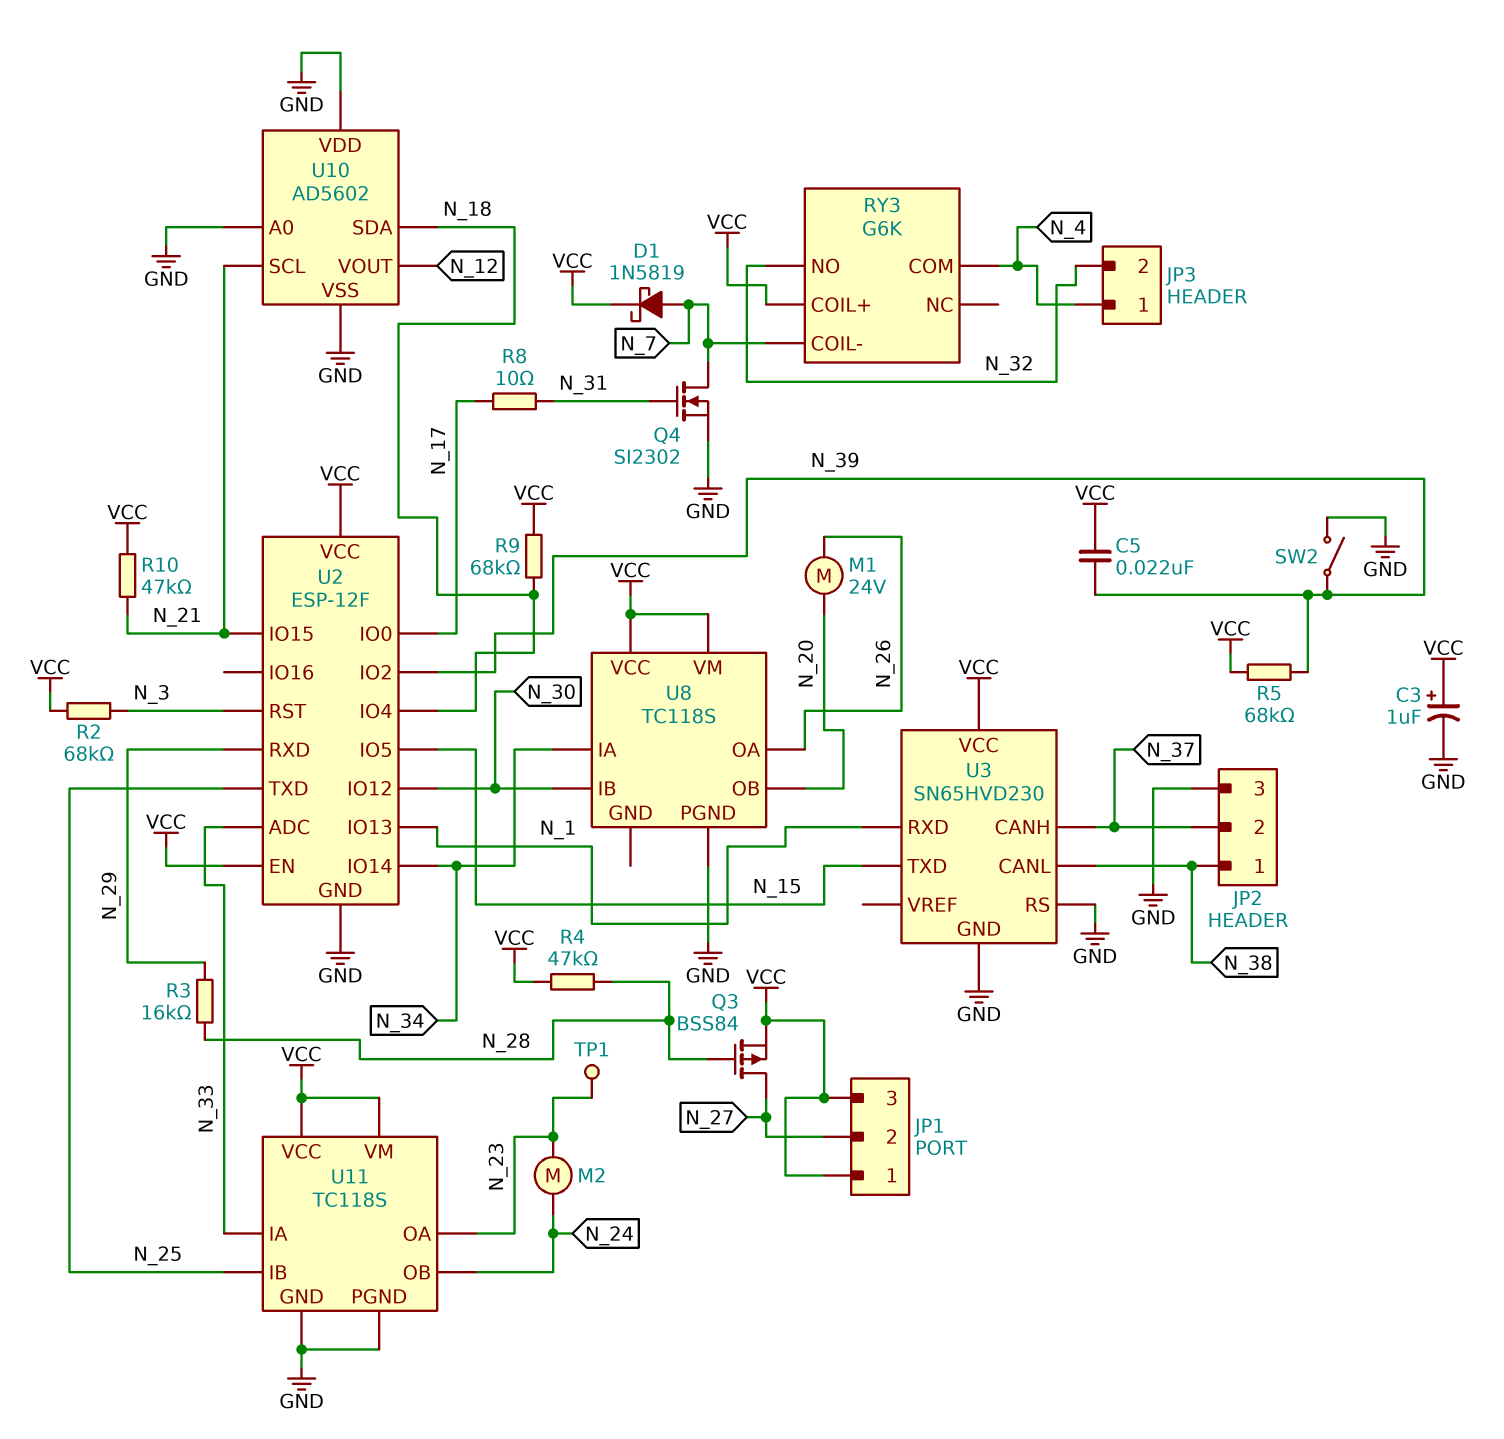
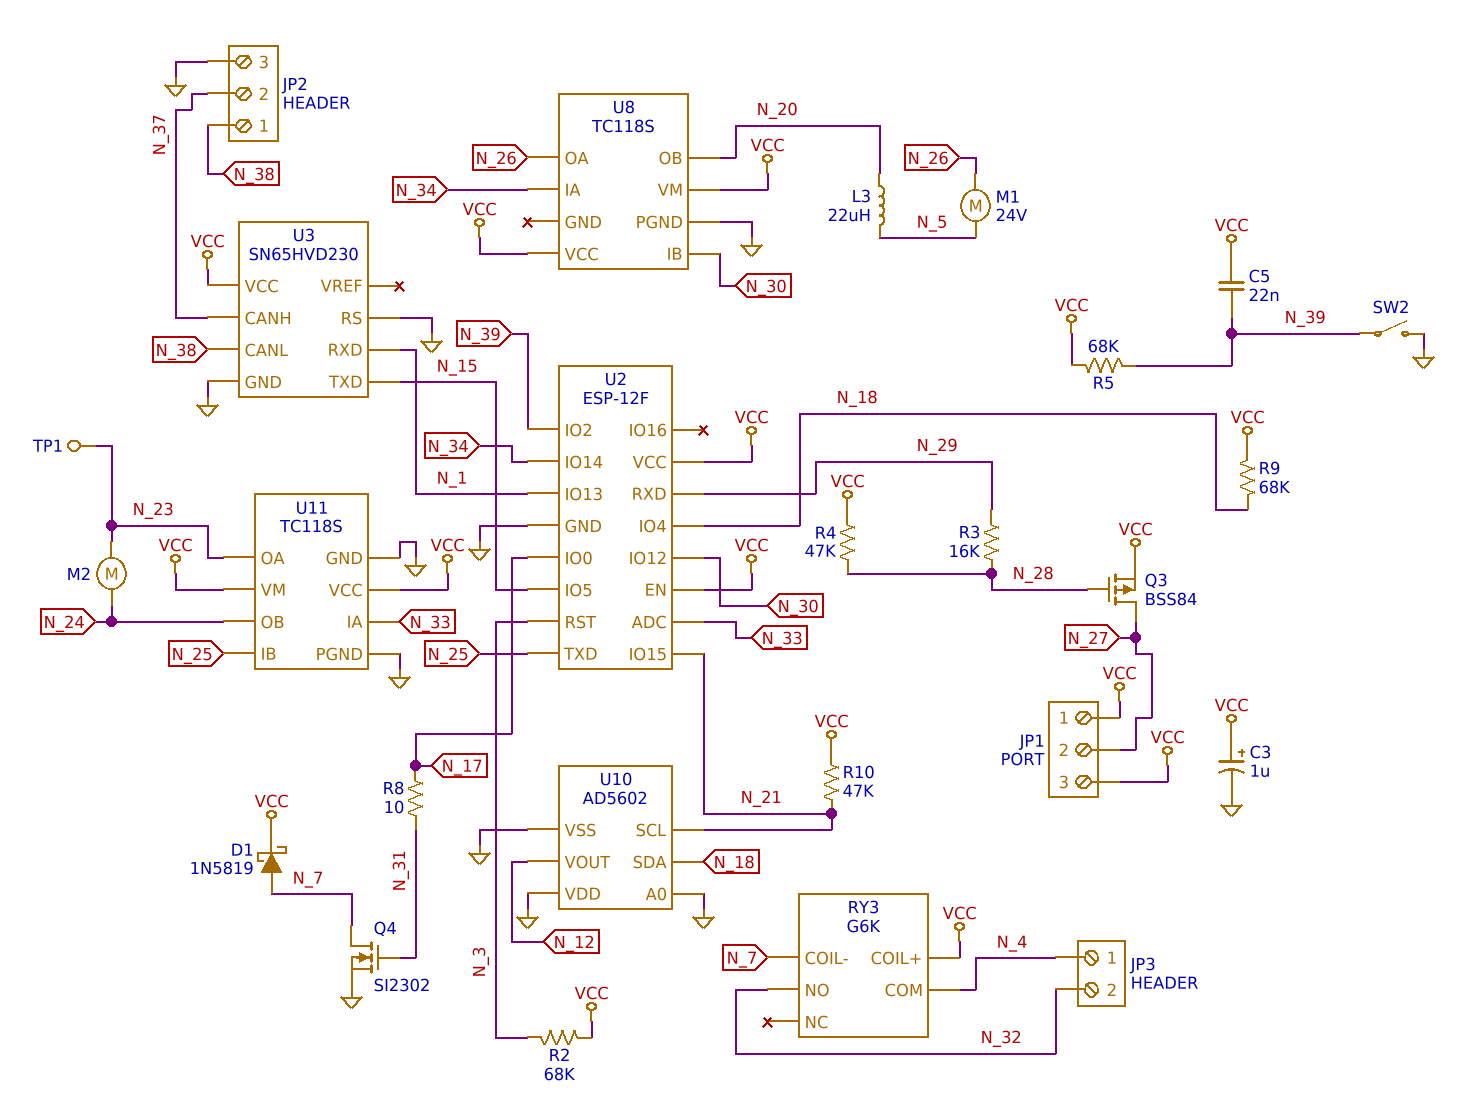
L3: none -> 22uH (N_5, N_20)
M1: motor 24V (N_20, N_26) -> motor 24V (N_5, N_26)

